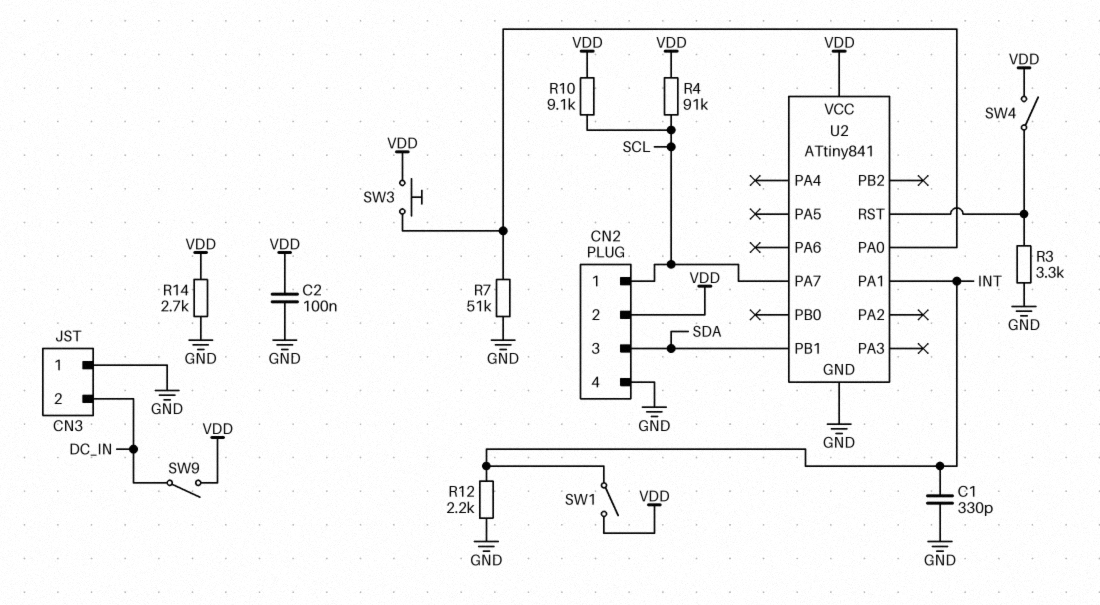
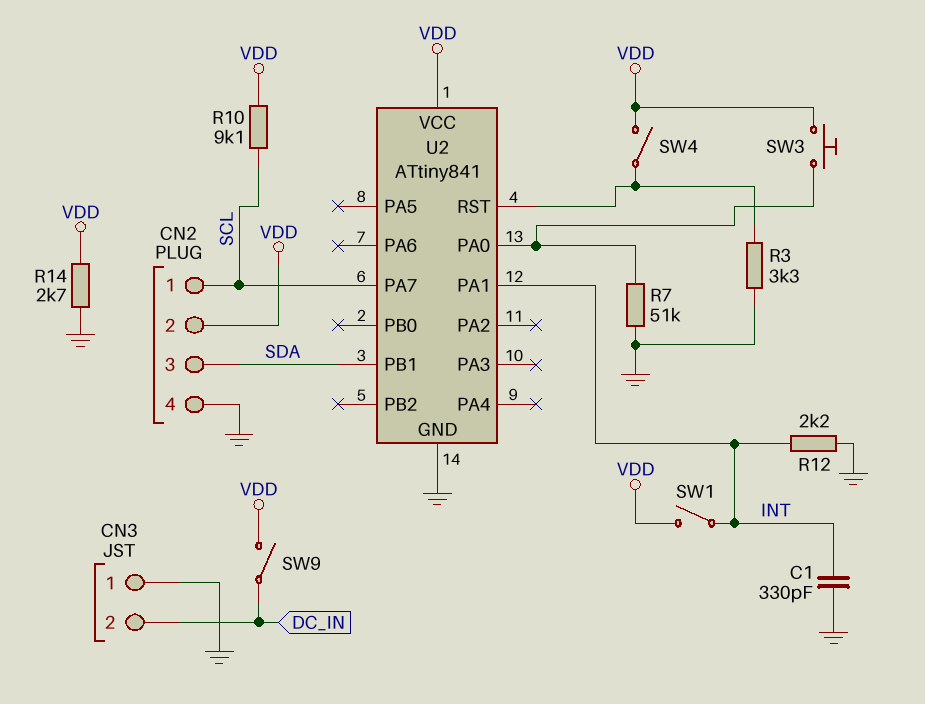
C2: 100nF (GND, VDD) -> none
R4: 91k (SCL, VDD) -> none

